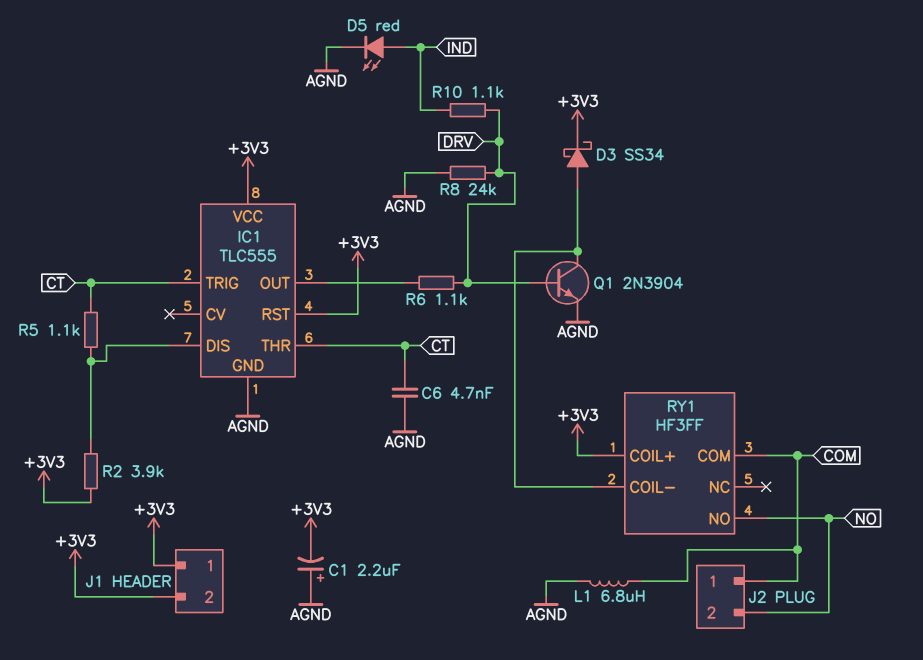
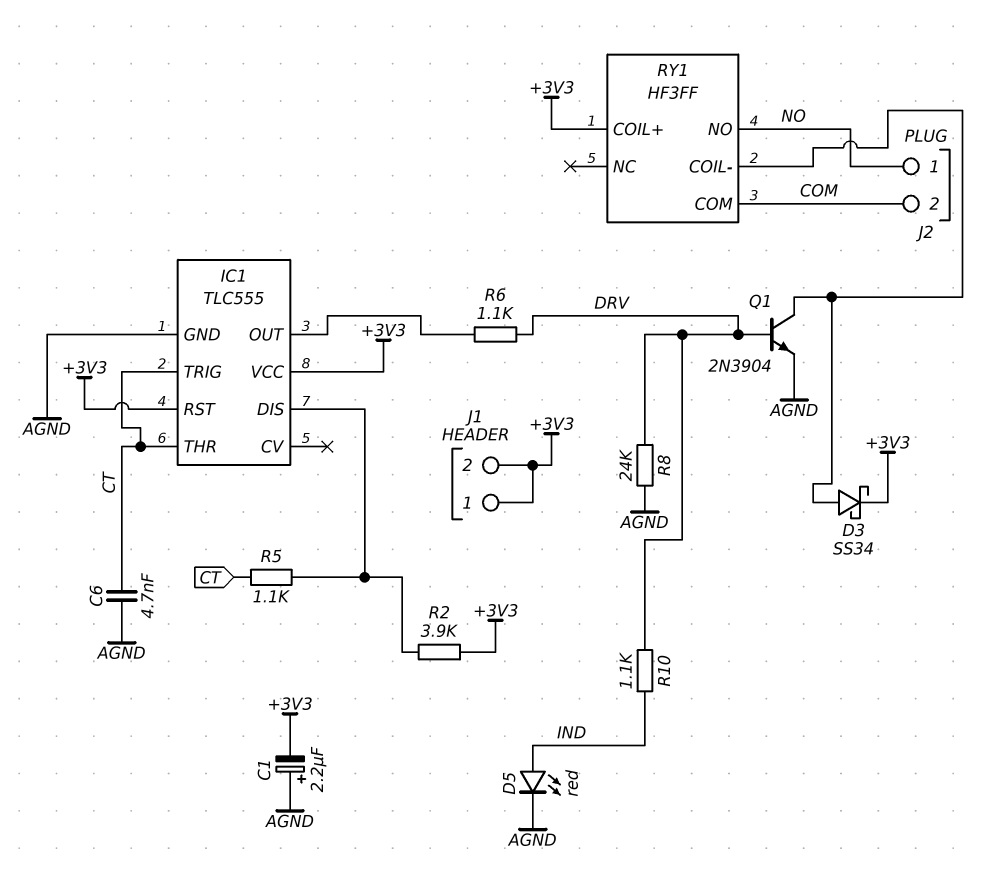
J2 pin 1: COM -> NO
J2 pin 2: NO -> COM
L1: 6.8uH (AGND, COM) -> none

